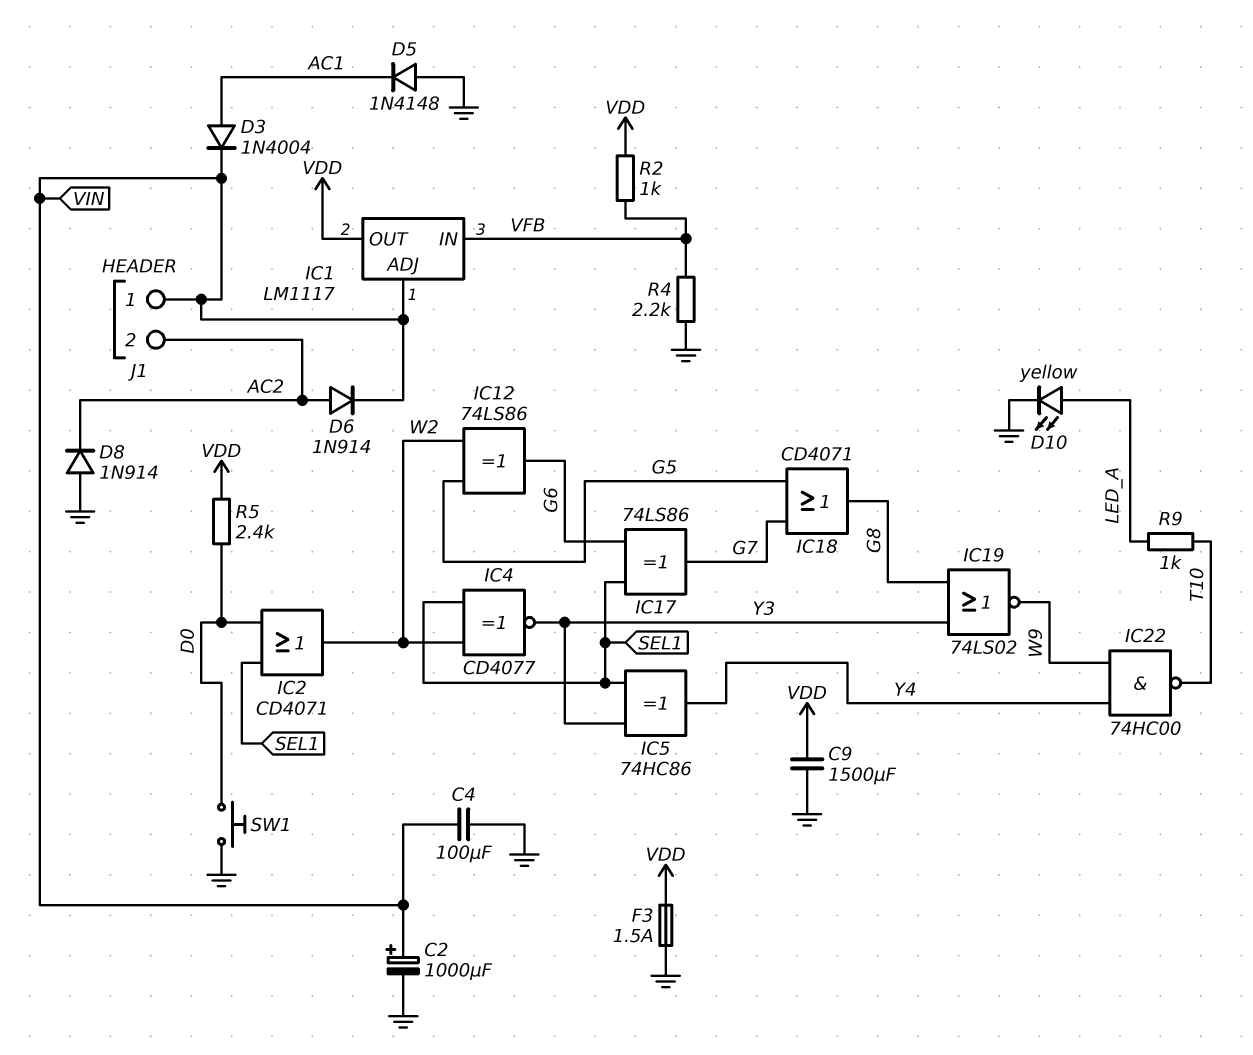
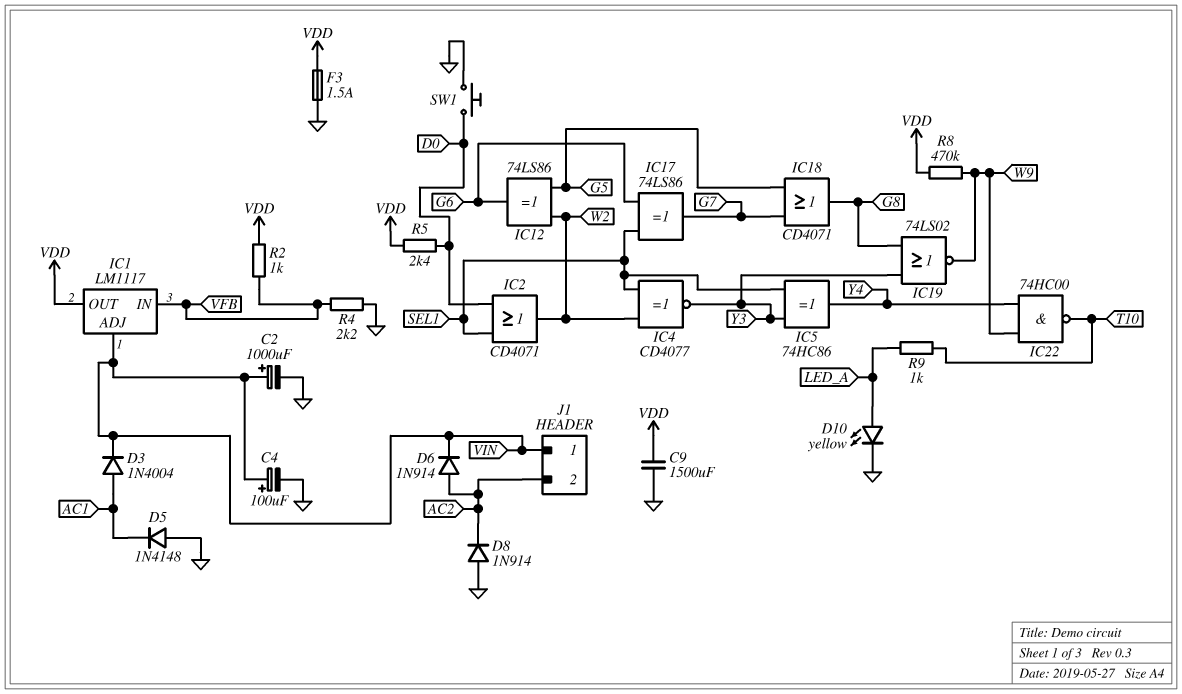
C4: 100uF (GND, VIN) -> 100uF (plus VIN, minus GND)
R8: none -> 470k (VDD, W9)

